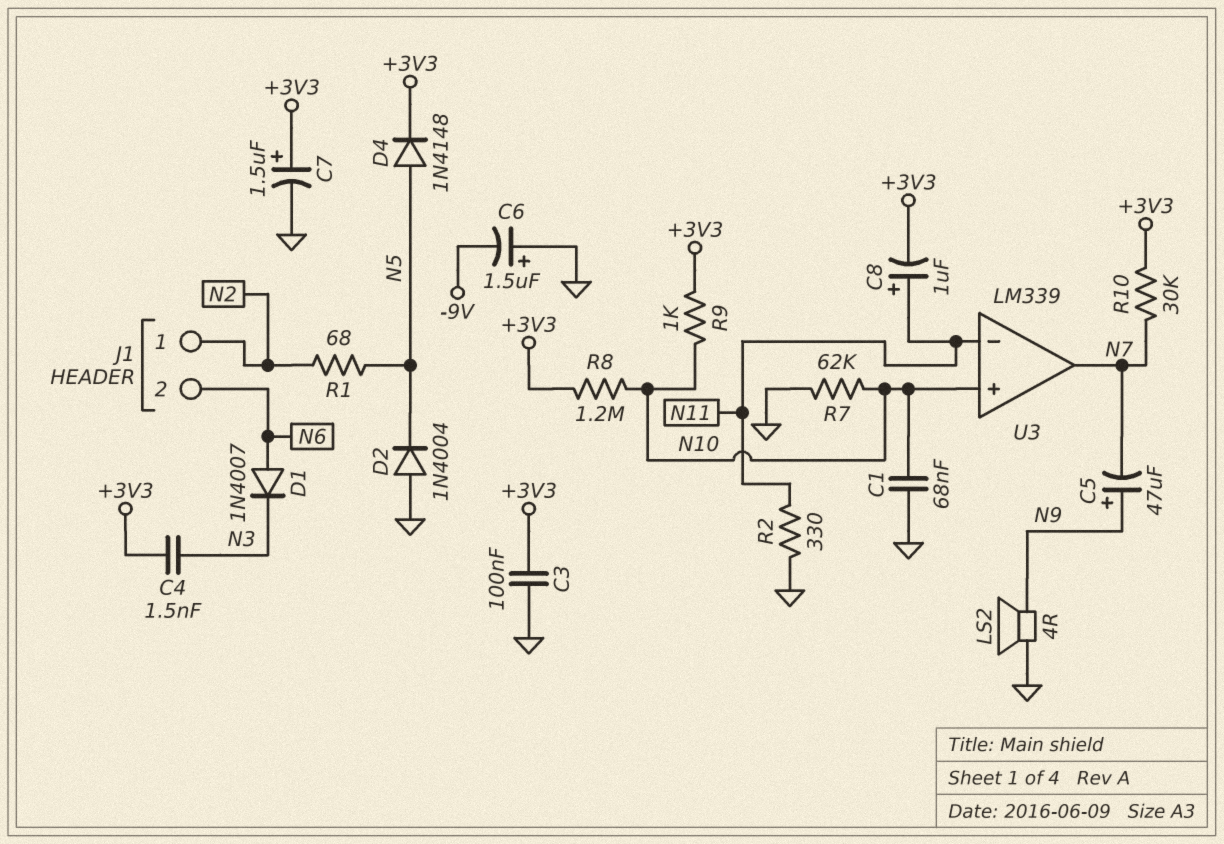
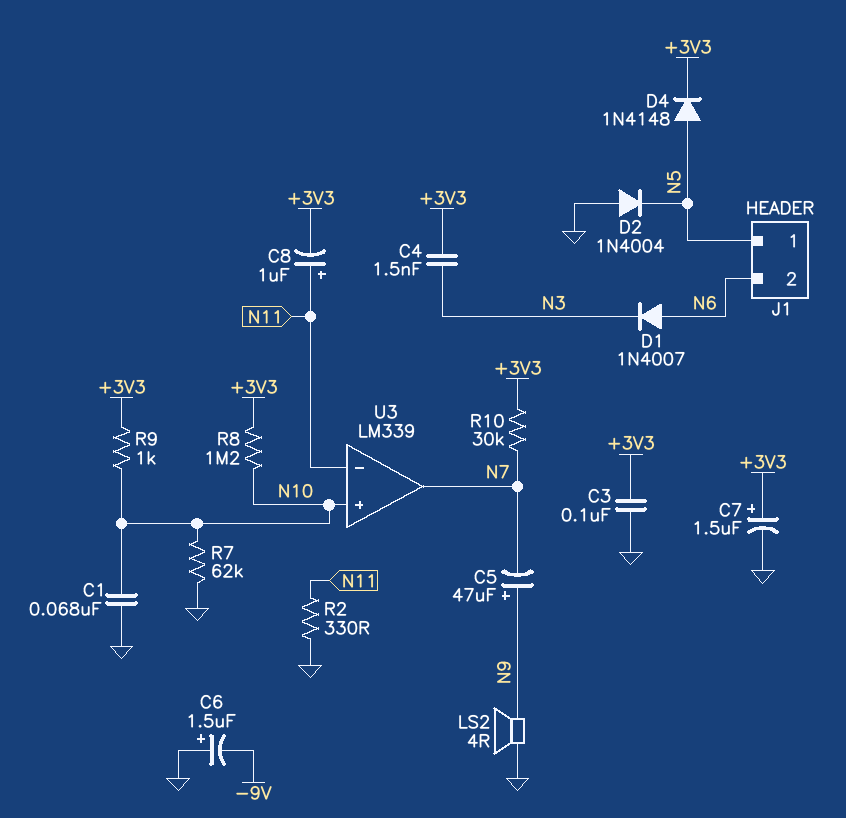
J1 pin 1: N2 -> N5
R1: 68 (N2, N5) -> none

